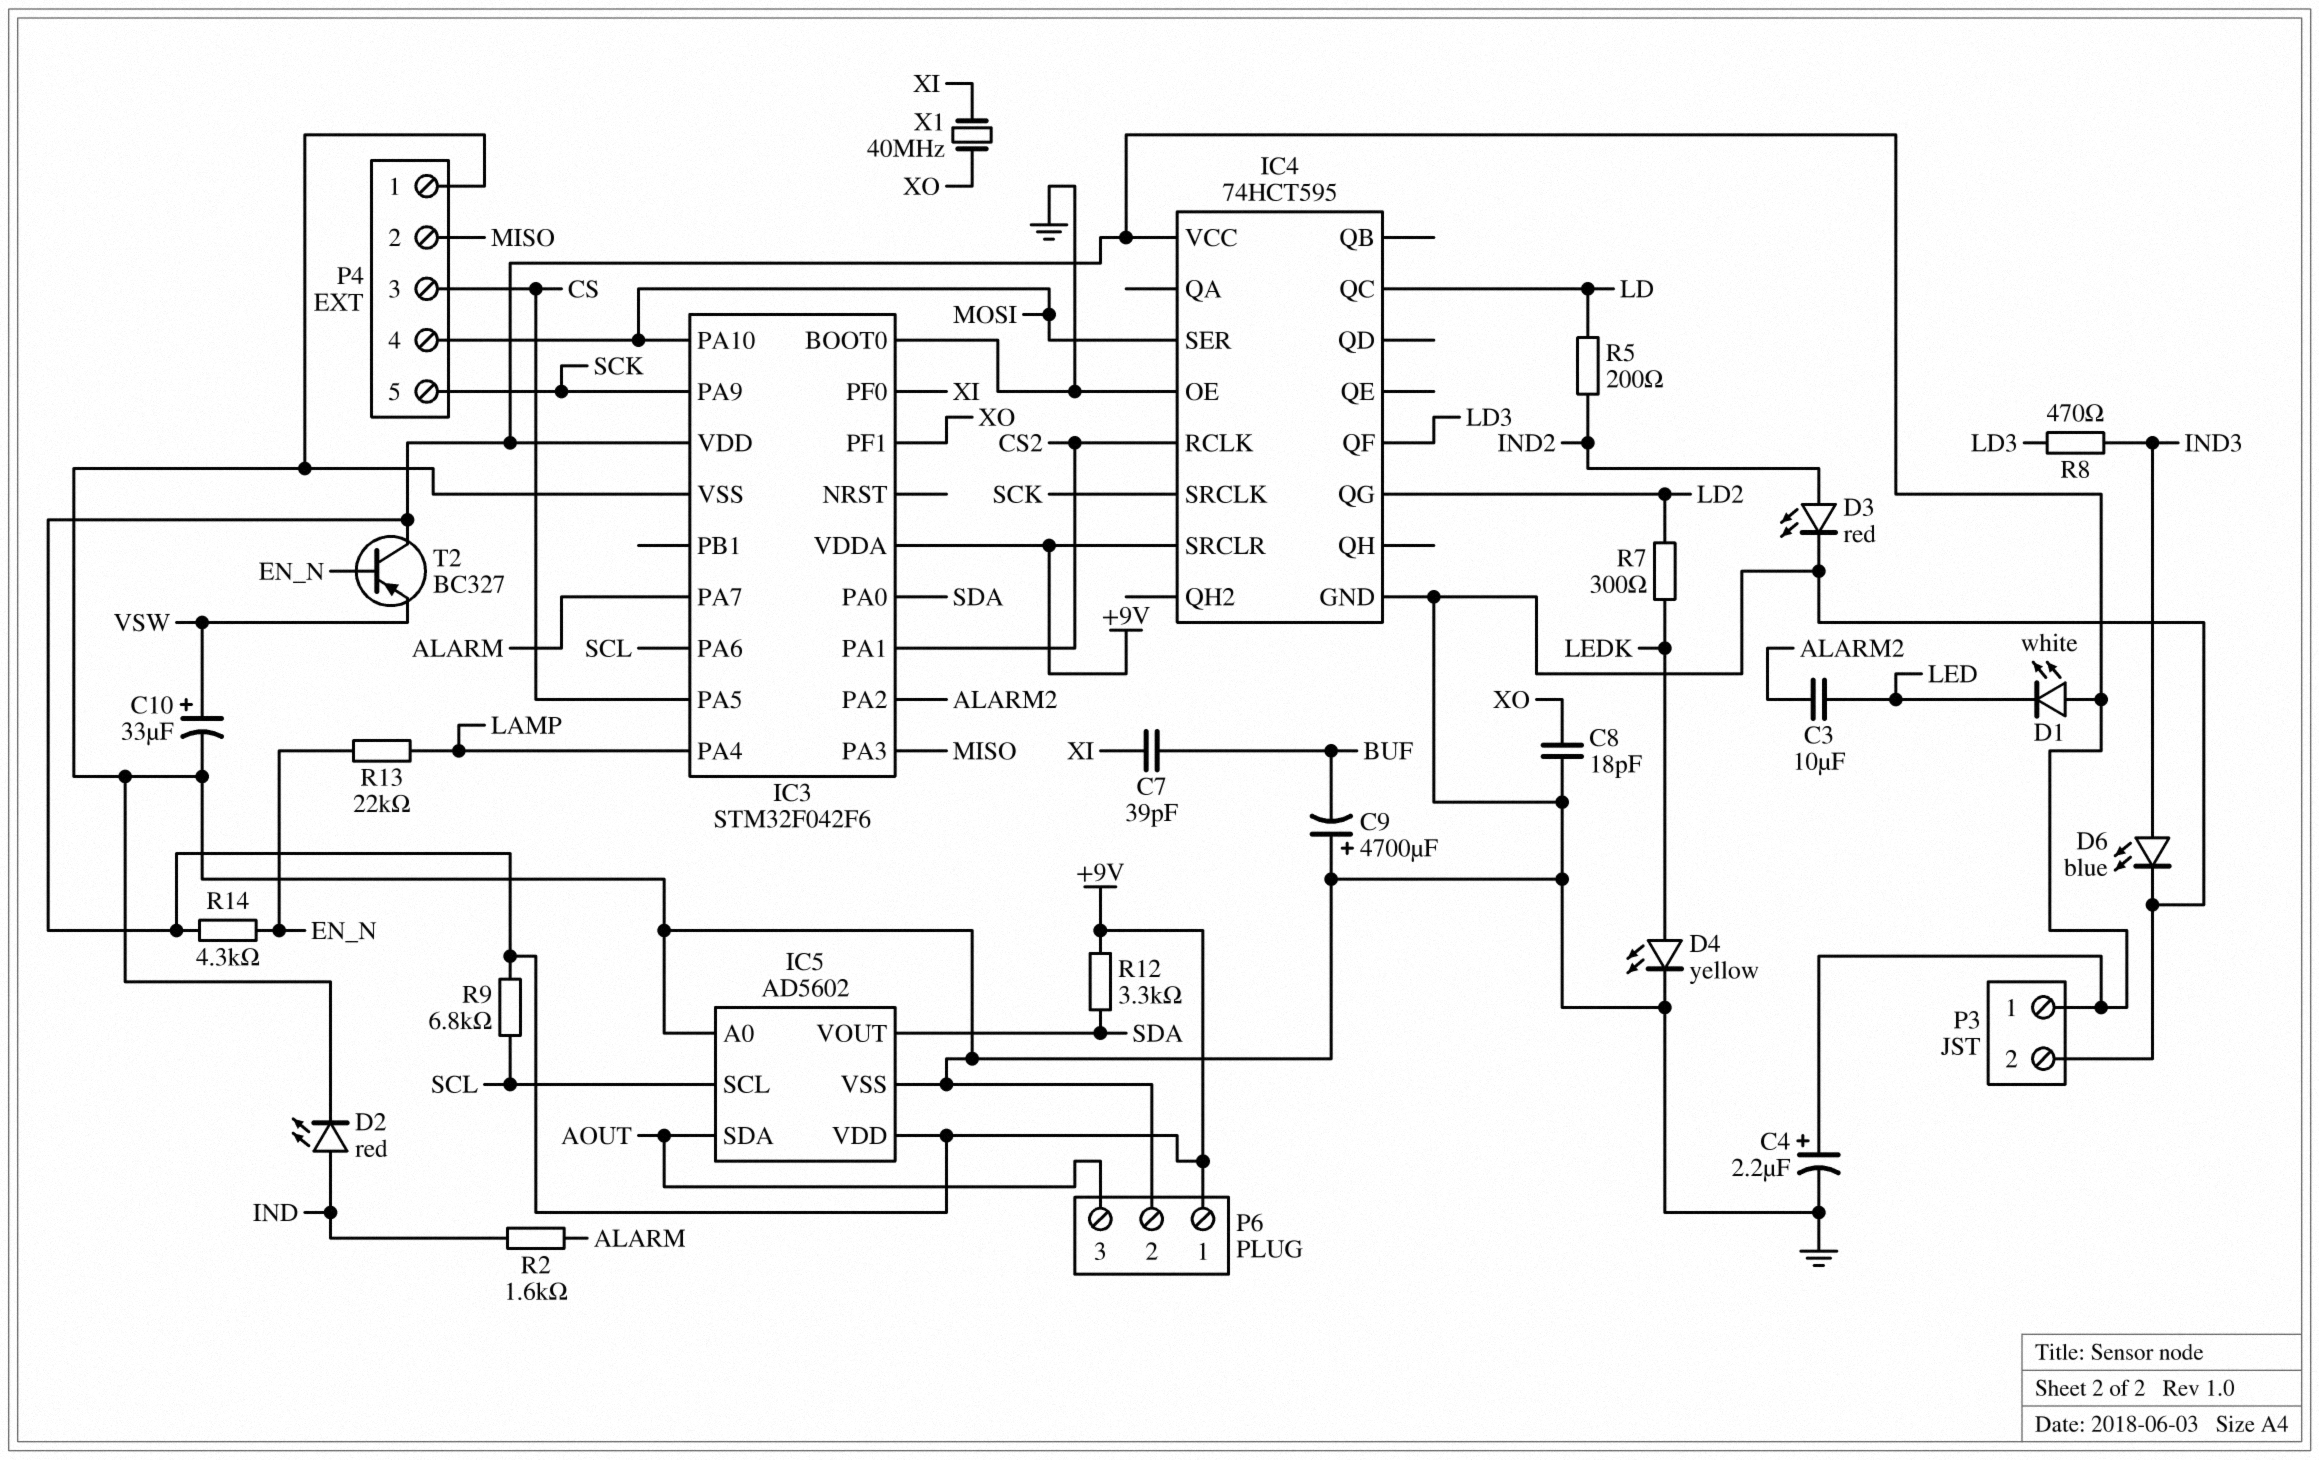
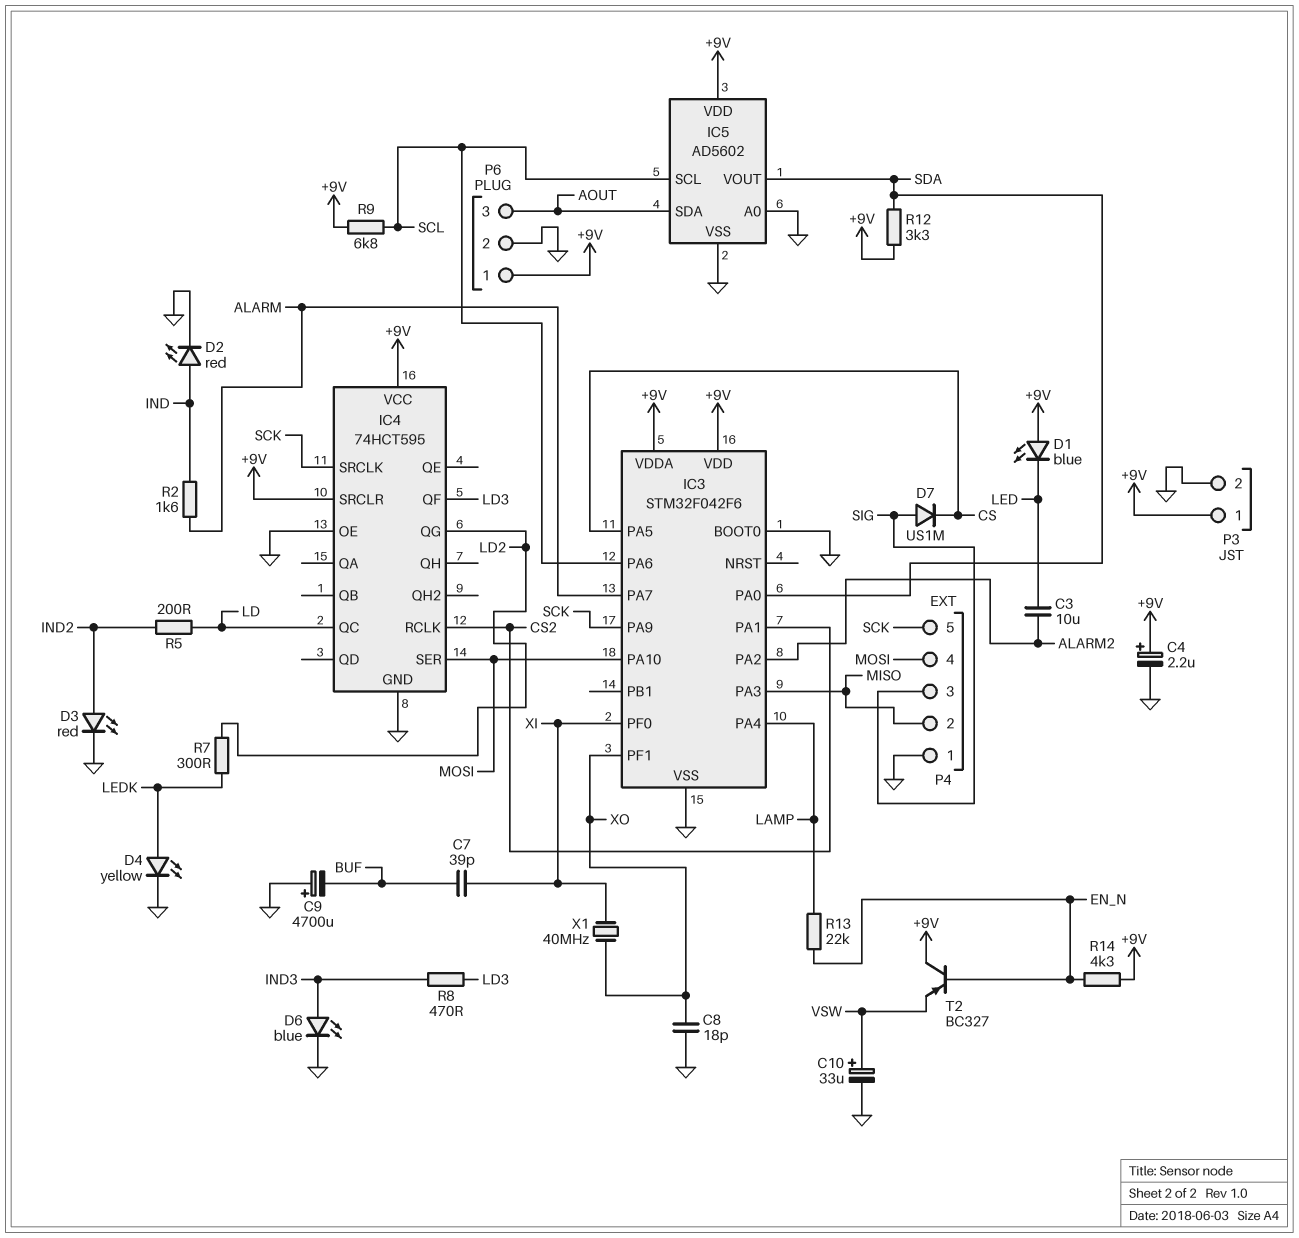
D1: LED white (A +9V, K LED) -> LED blue (A +9V, K LED)
D7: none -> diode US1M (A SIG, K CS)
P4 pin 3: CS -> SIG

